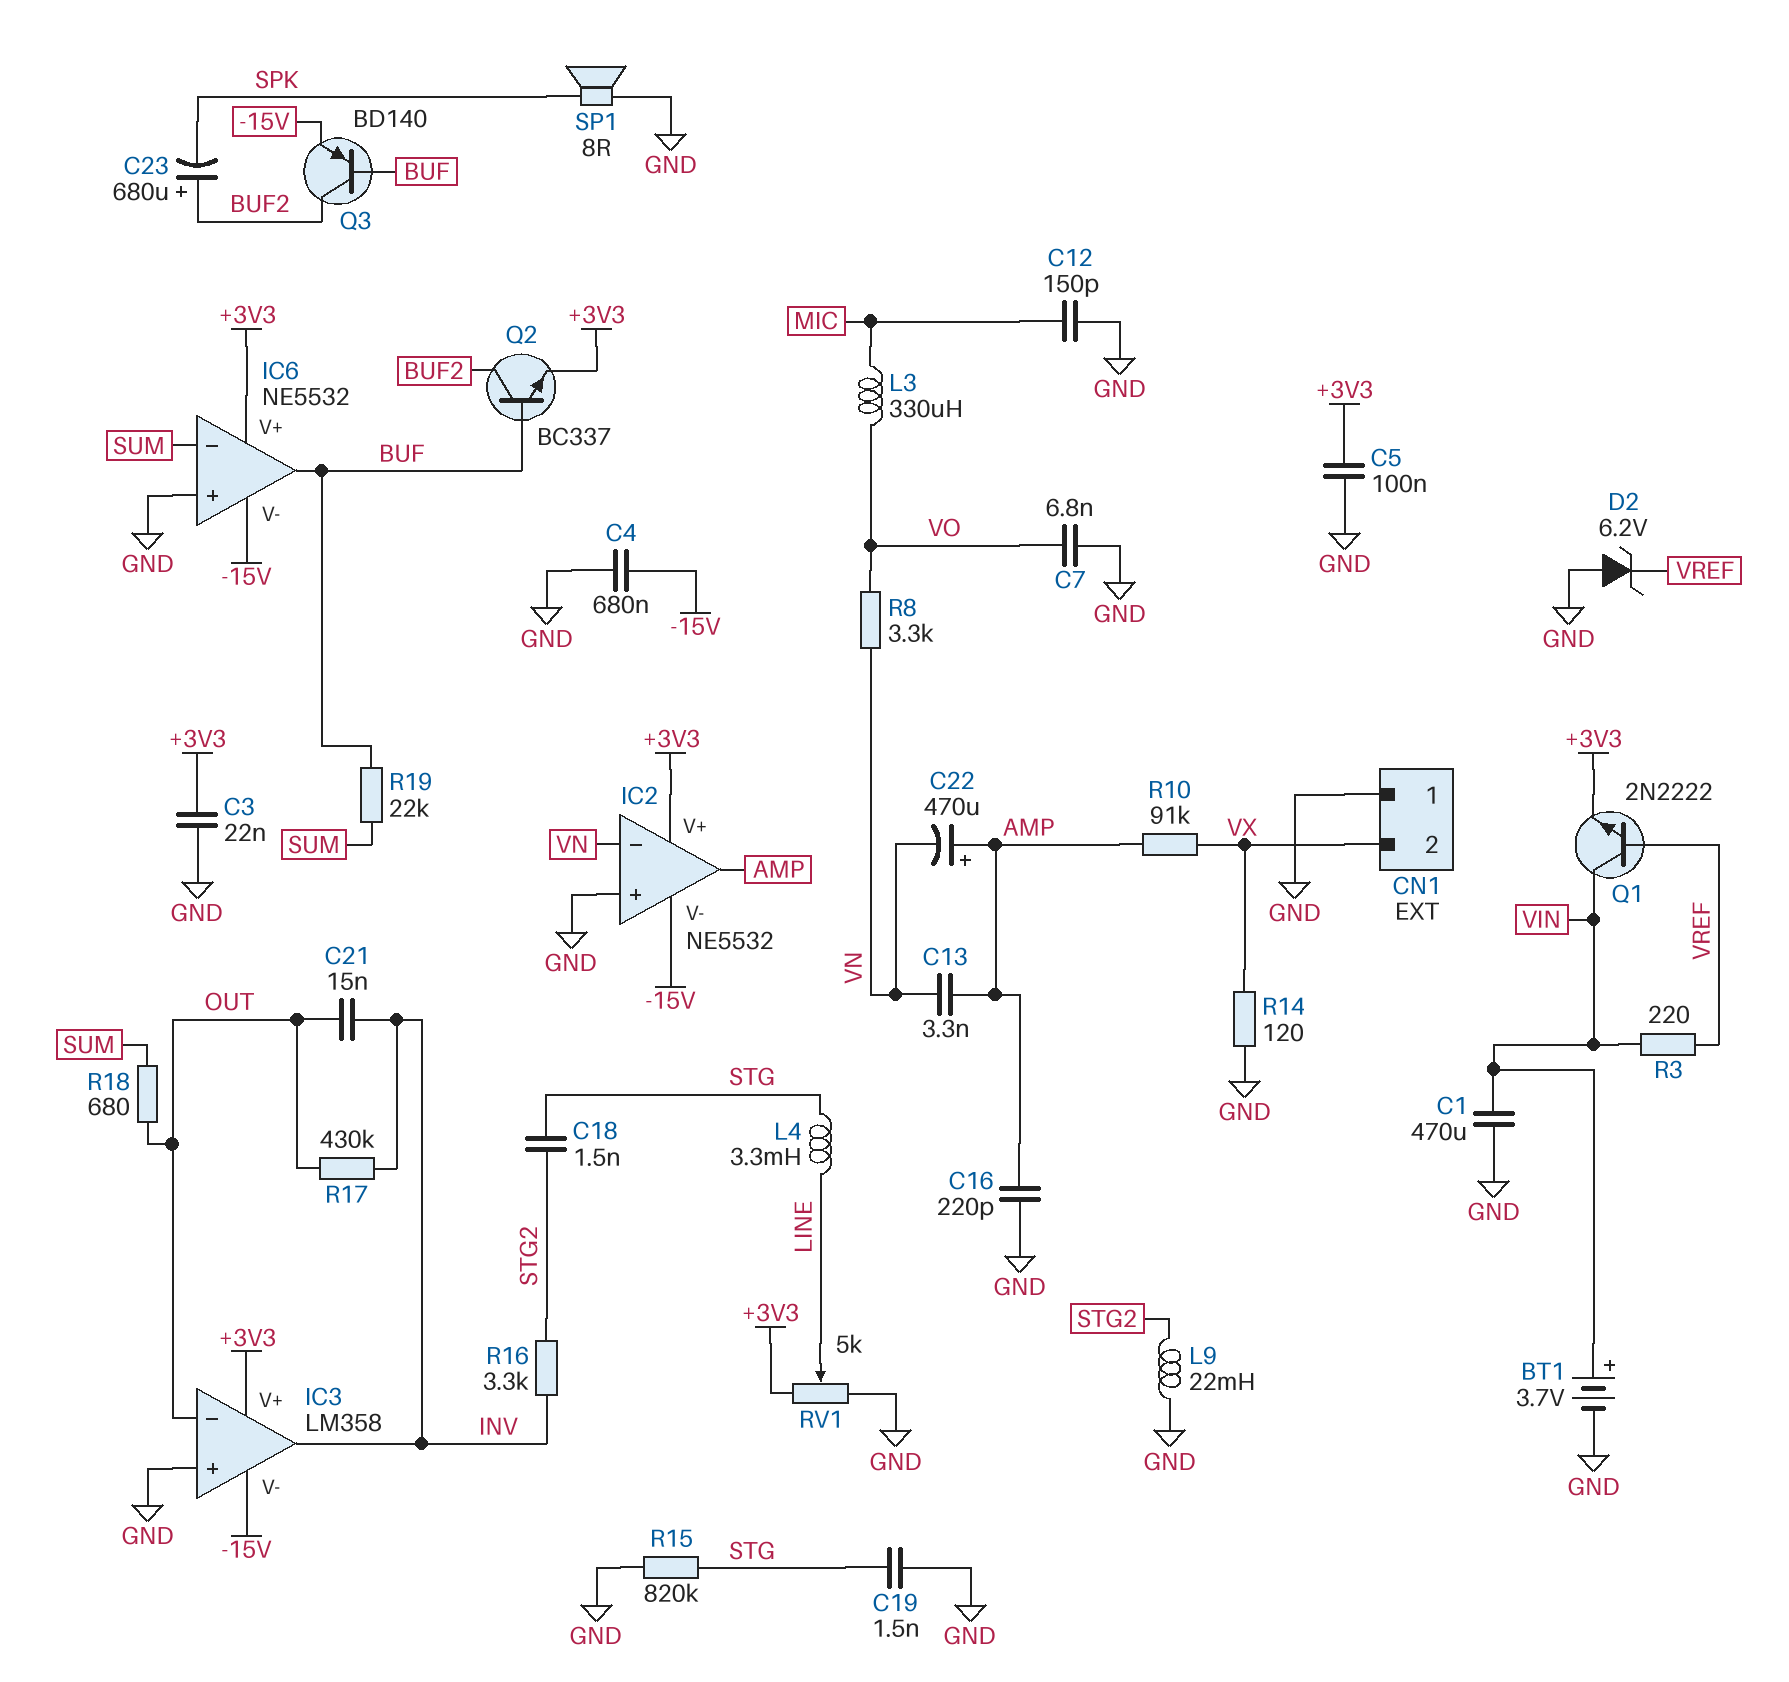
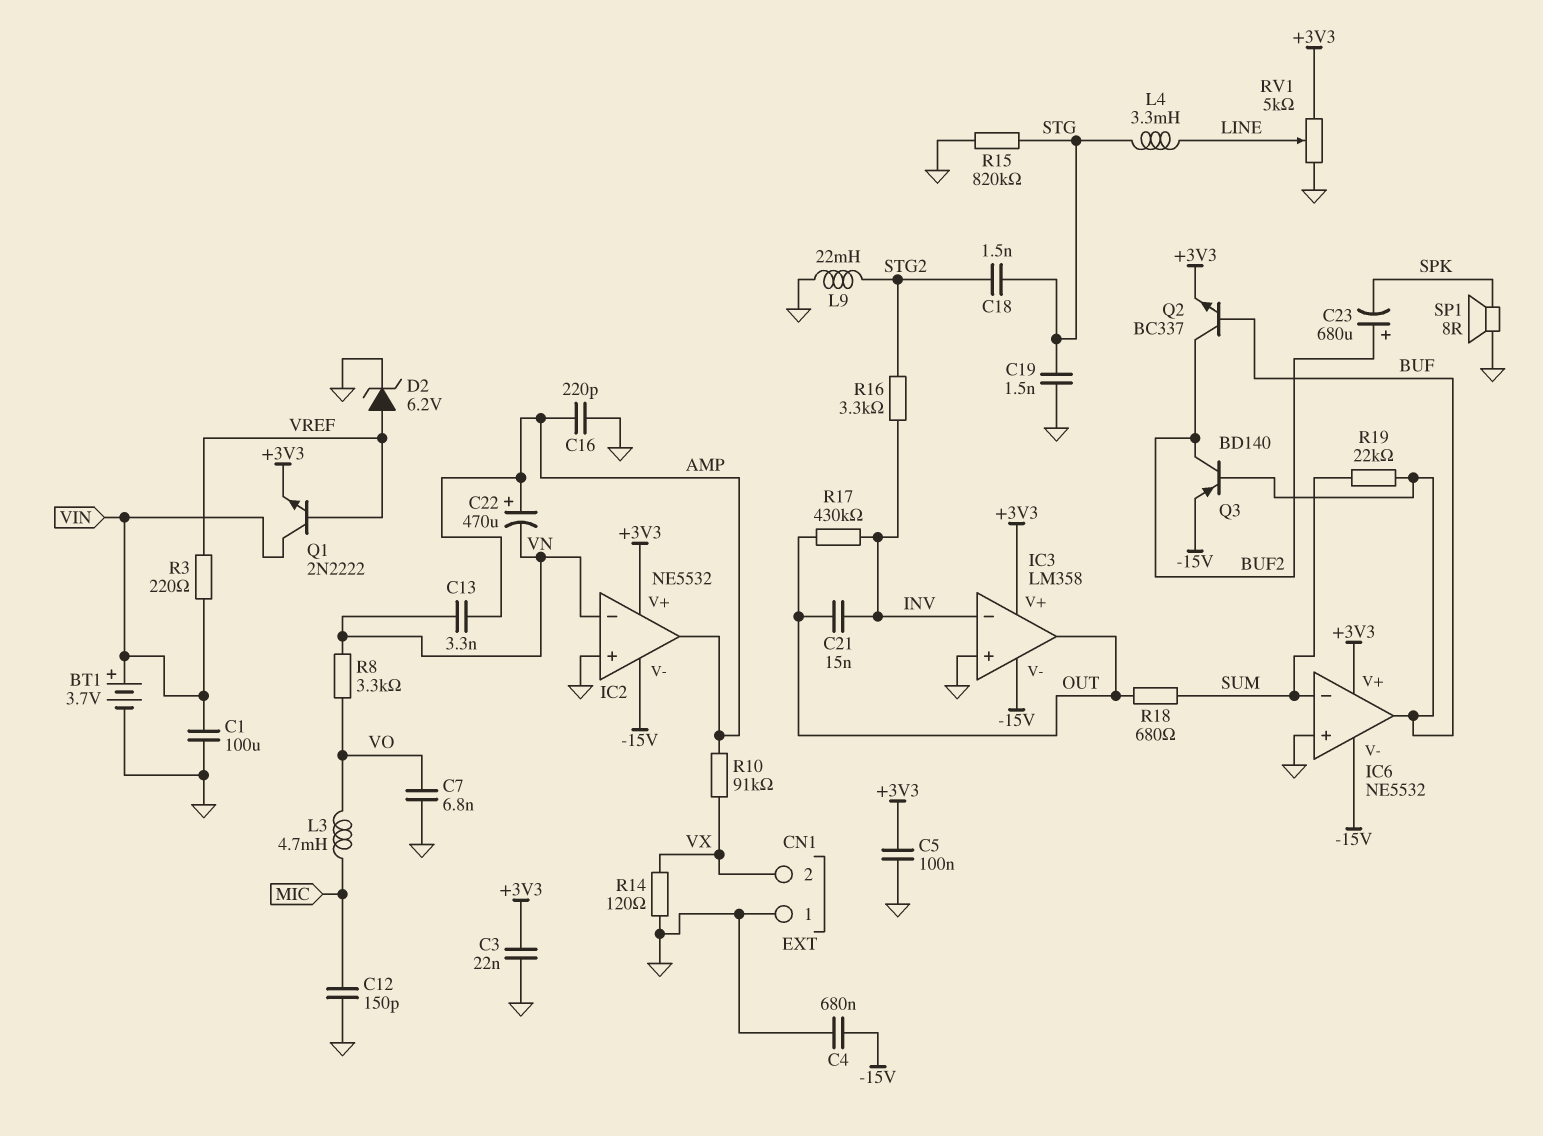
C1: 470uF (GND, VIN) -> 100uF (GND, VIN)
D2: zener 6.2V (A GND, K VREF) -> zener 6.2V (A VREF, K GND)
IC3 pin in-: OUT -> INV
IC3 pin out: INV -> OUT
L3: 330uH (MIC, VO) -> 4.7mH (MIC, VO)

